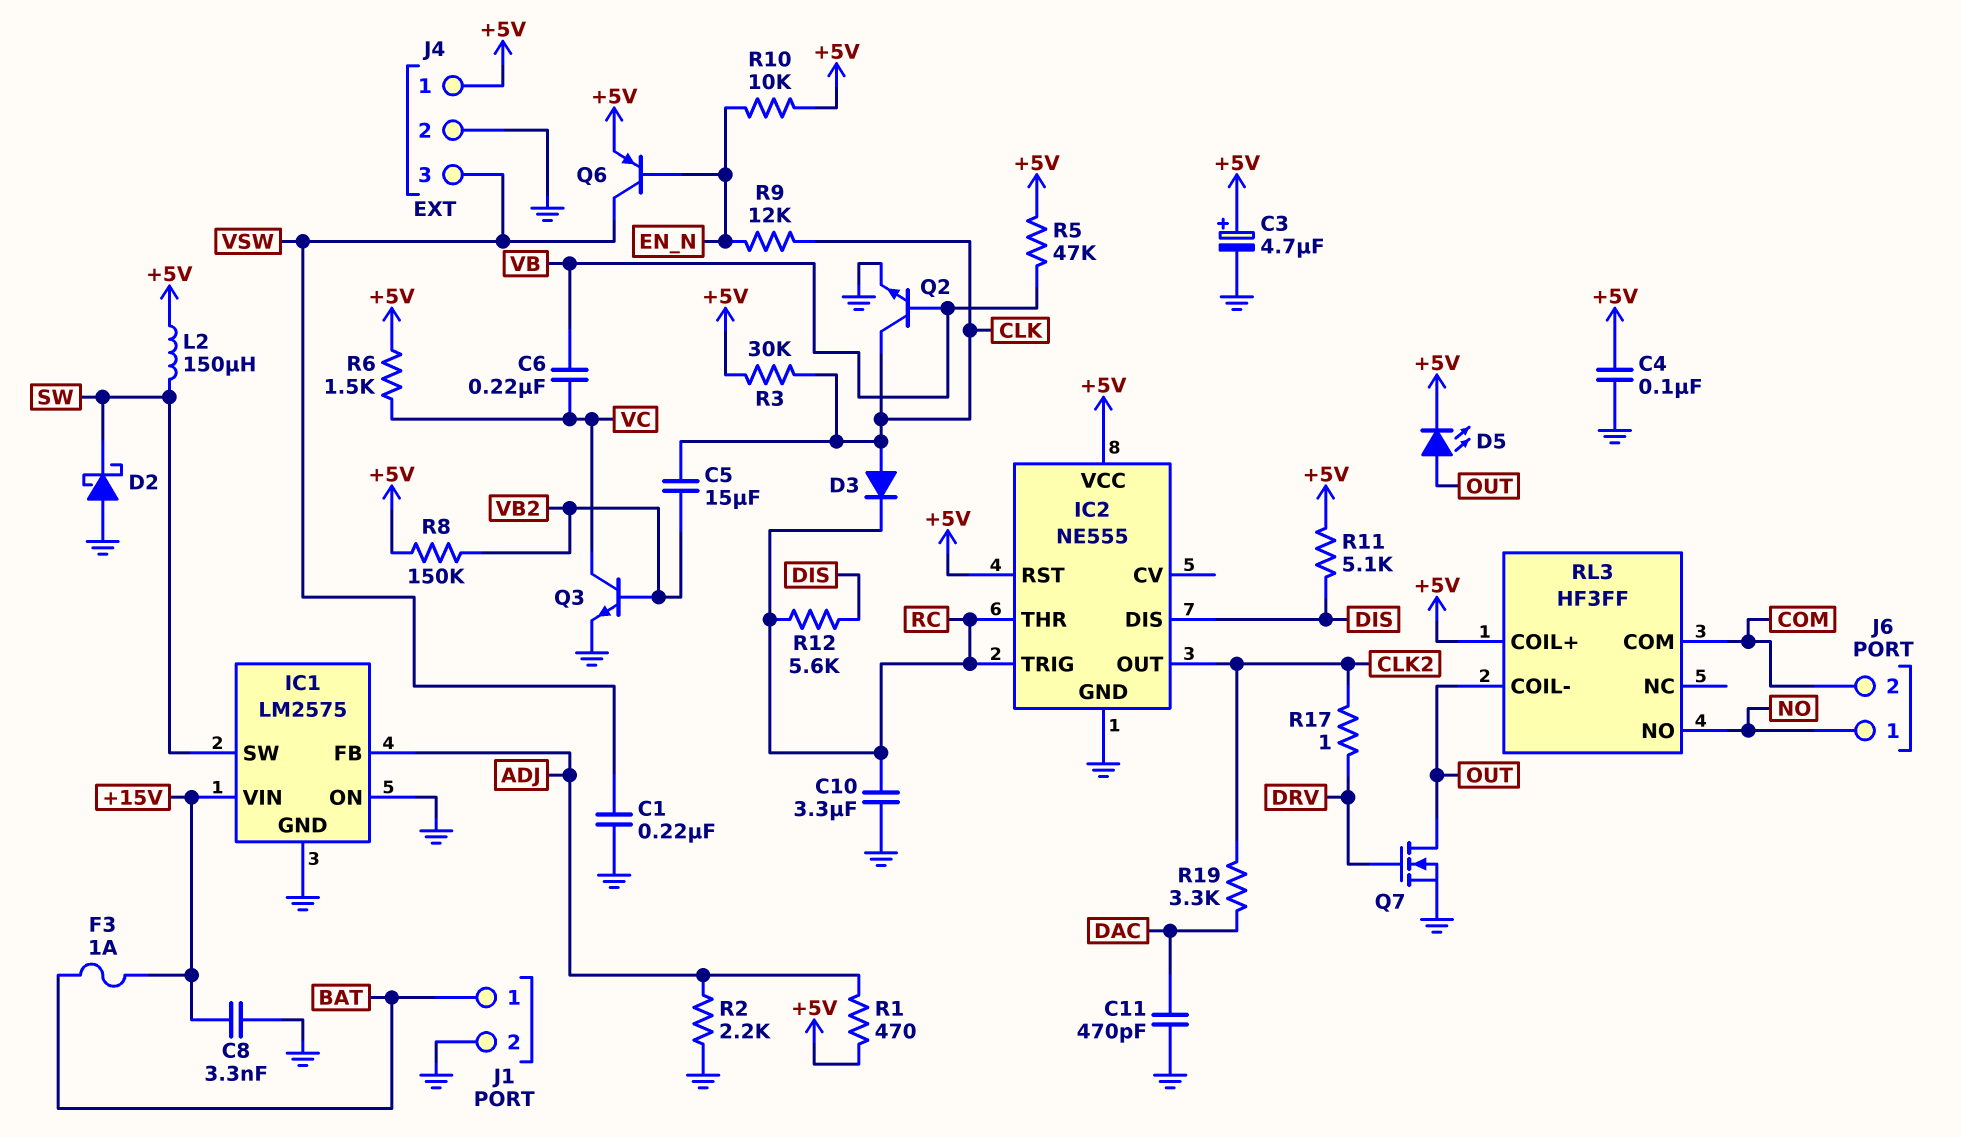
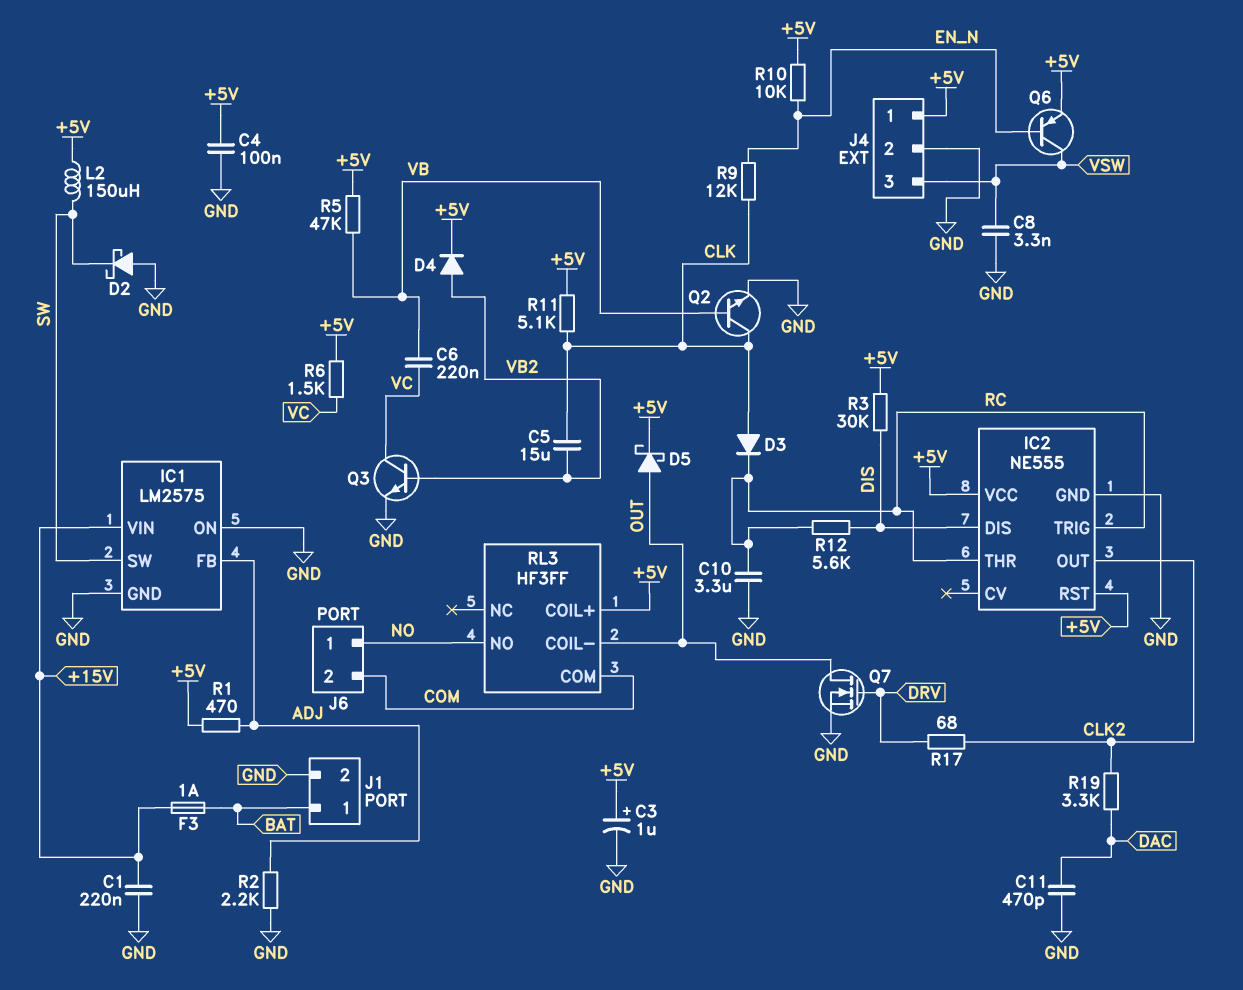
C1: 220nF (GND, VSW) -> 220nF (+15V, GND)
C3: 4.7uF (plus +5V, minus GND) -> 1uF (plus +5V, minus GND)
C8: 3.3nF (+15V, GND) -> 3.3nF (GND, VSW)
D4: none -> diode (A VB2, K +5V)
D5: LED (A OUT, K +5V) -> schottky (A OUT, K +5V)
R3: 30k (+5V, CLK) -> 30k (+5V, DIS)
R8: 150k (+5V, VB2) -> none
R11: 5.1k (+5V, DIS) -> 5.1k (+5V, CLK)
R17: 1 (CLK2, DRV) -> 68 (CLK2, DRV)

